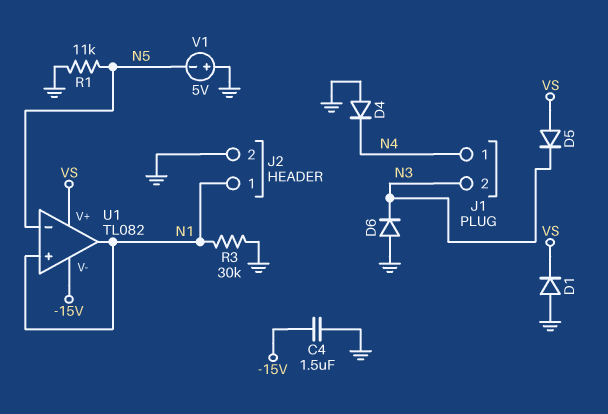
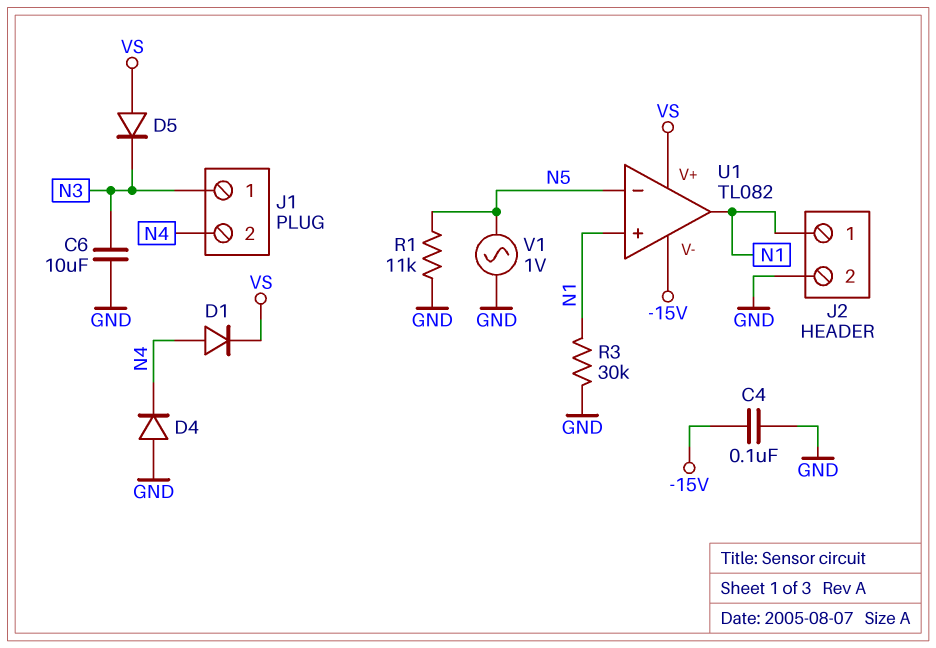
C4: 1.5uF (-15V, GND) -> 100nF (-15V, GND)
C6: none -> 10uF (GND, N3)
D1: diode (A GND, K VS) -> diode (A N4, K VS)
D6: diode (A GND, K N3) -> none
J1 pin 1: N4 -> N3
J1 pin 2: N3 -> N4
V1: 5V (plus GND, minus N5) -> AC 1V (GND, N5)

